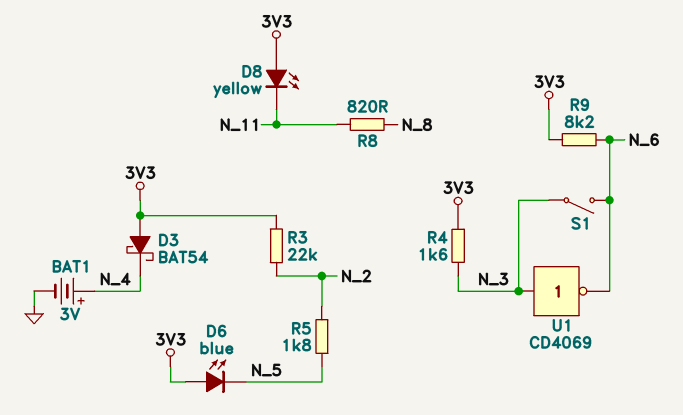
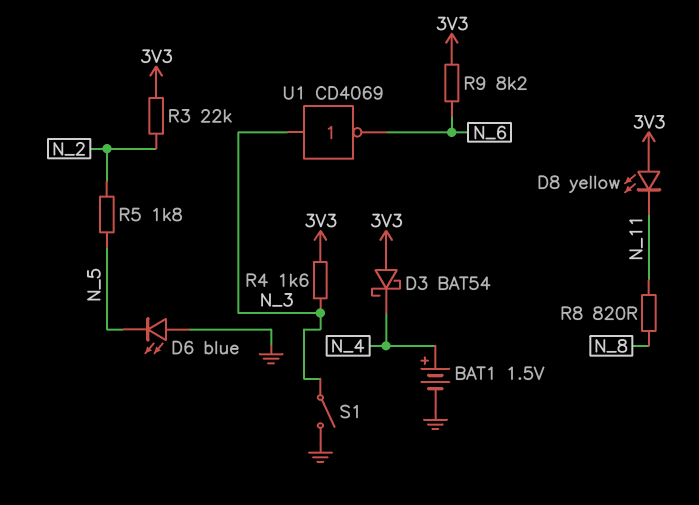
BAT1: 3V (plus N_4, minus GND) -> 1.5V (plus N_4, minus GND)
D6: LED blue (A 3V3, K N_5) -> LED blue (A GND, K N_5)
S1: switch (N_3, N_6) -> switch (GND, N_3)

